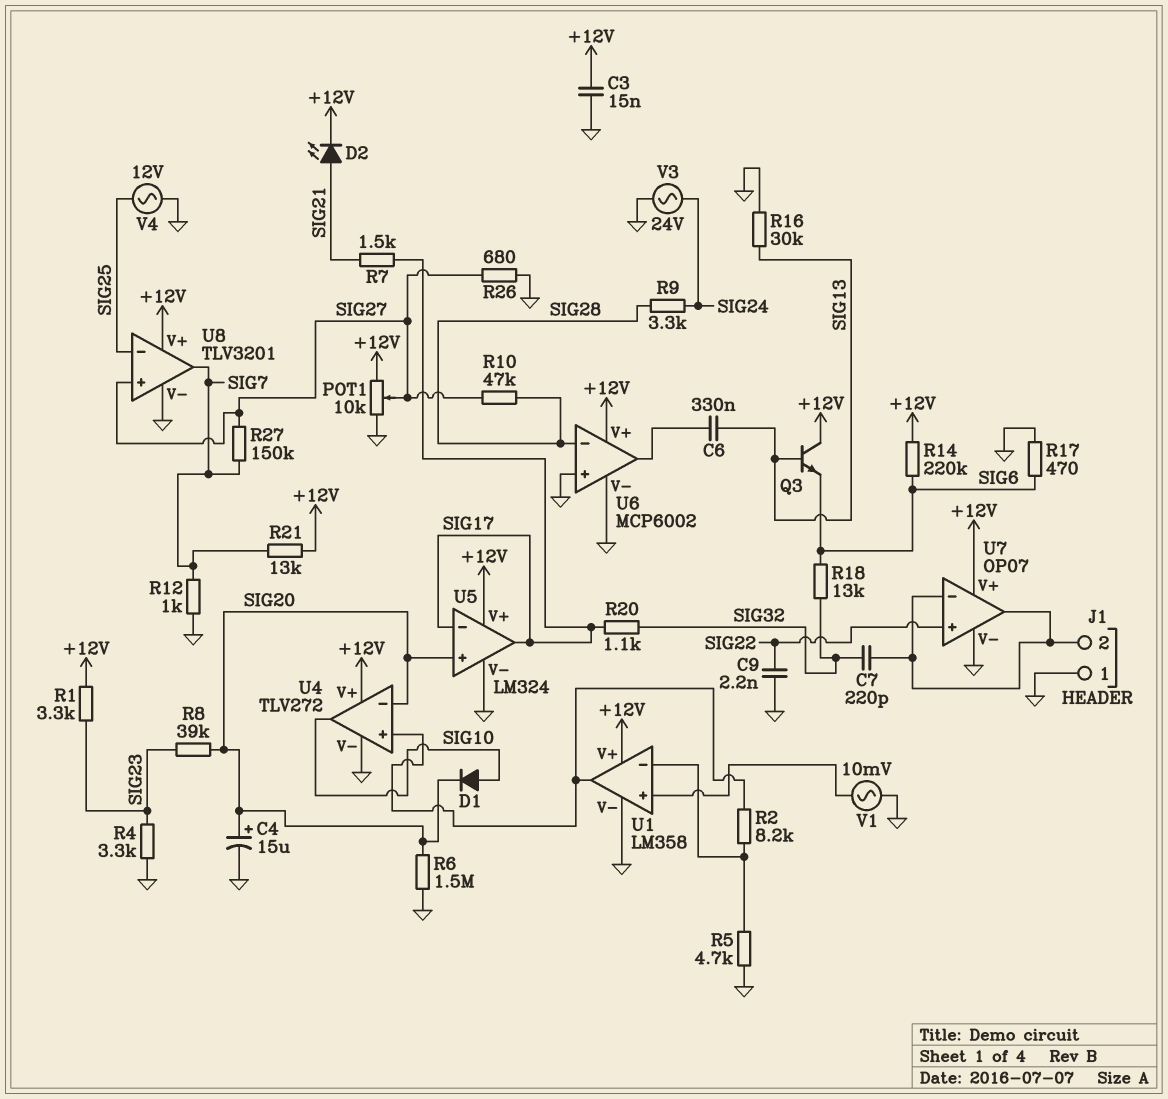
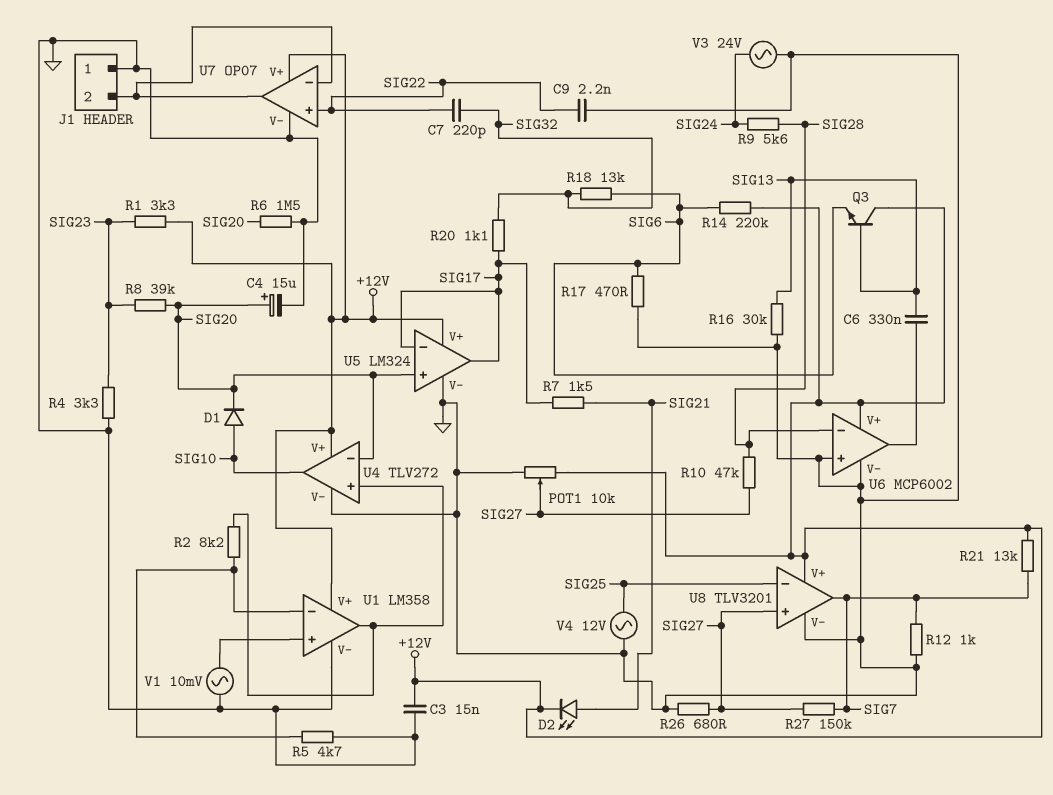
C7: 220pF (J1/2, SIG32) -> 220pF (SIG22, SIG32)
R9: 3.3k (SIG24, SIG28) -> 5.6k (SIG24, SIG28)

